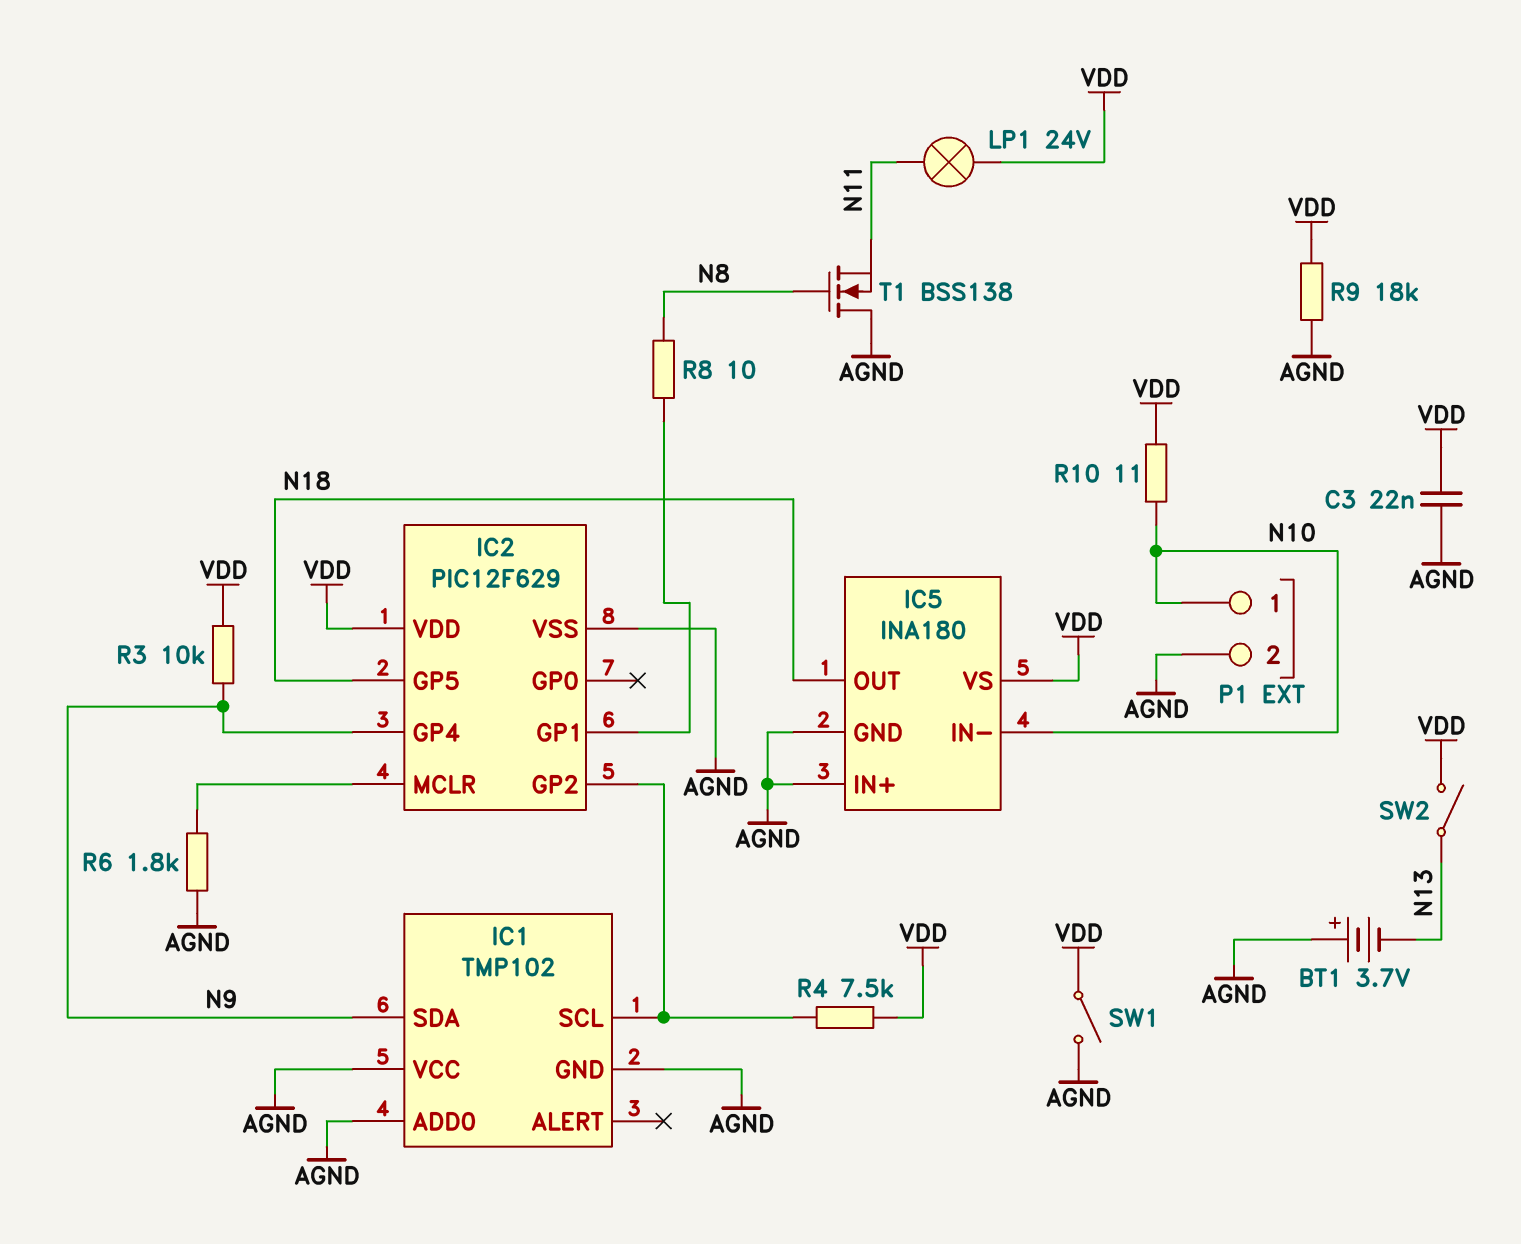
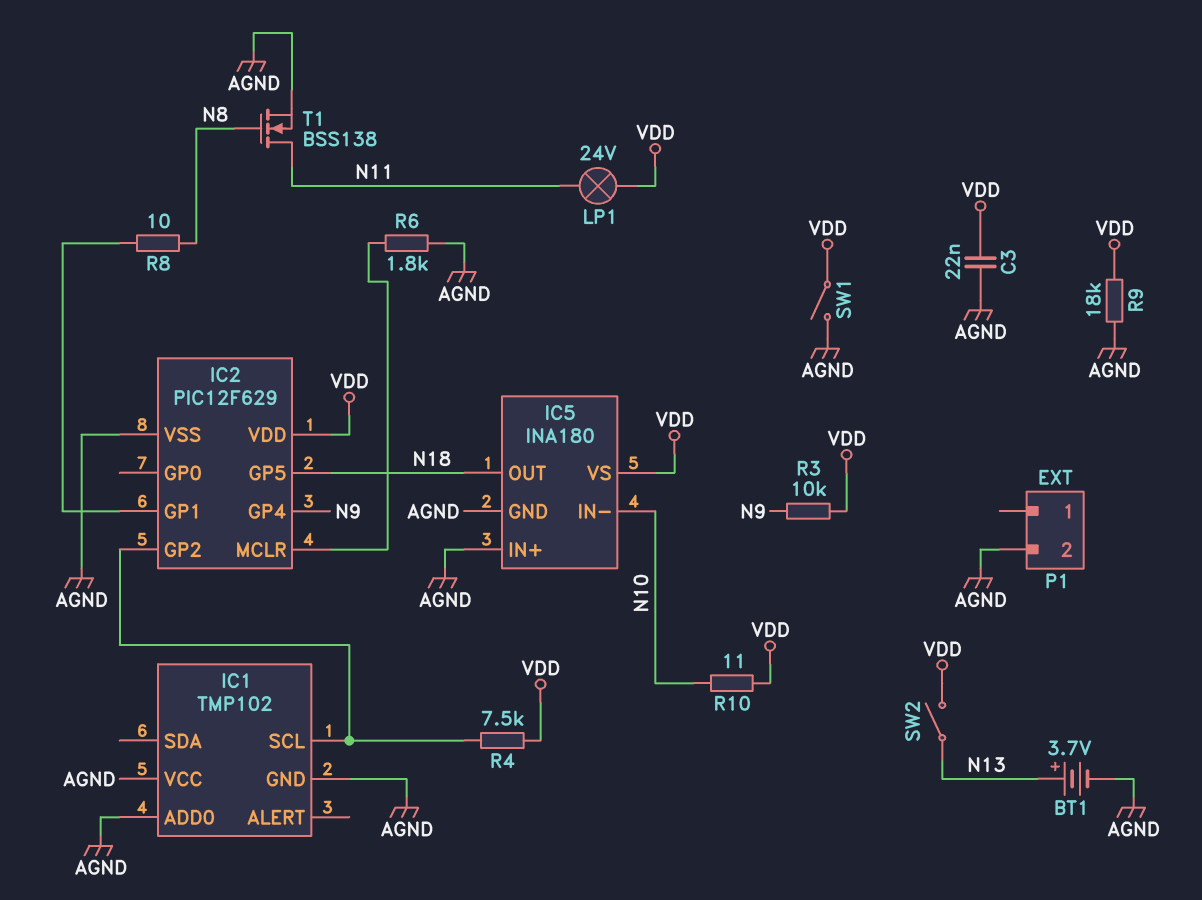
BT1: 3.7V (plus AGND, minus N13) -> 3.7V (plus N13, minus AGND)
IC1 pin SDA: N9 -> none
P1 pin 1: N10 -> none
T1: NMOS BSS138 (G N8, D AGND, S N11) -> NMOS BSS138 (G N8, D N11, S AGND)

